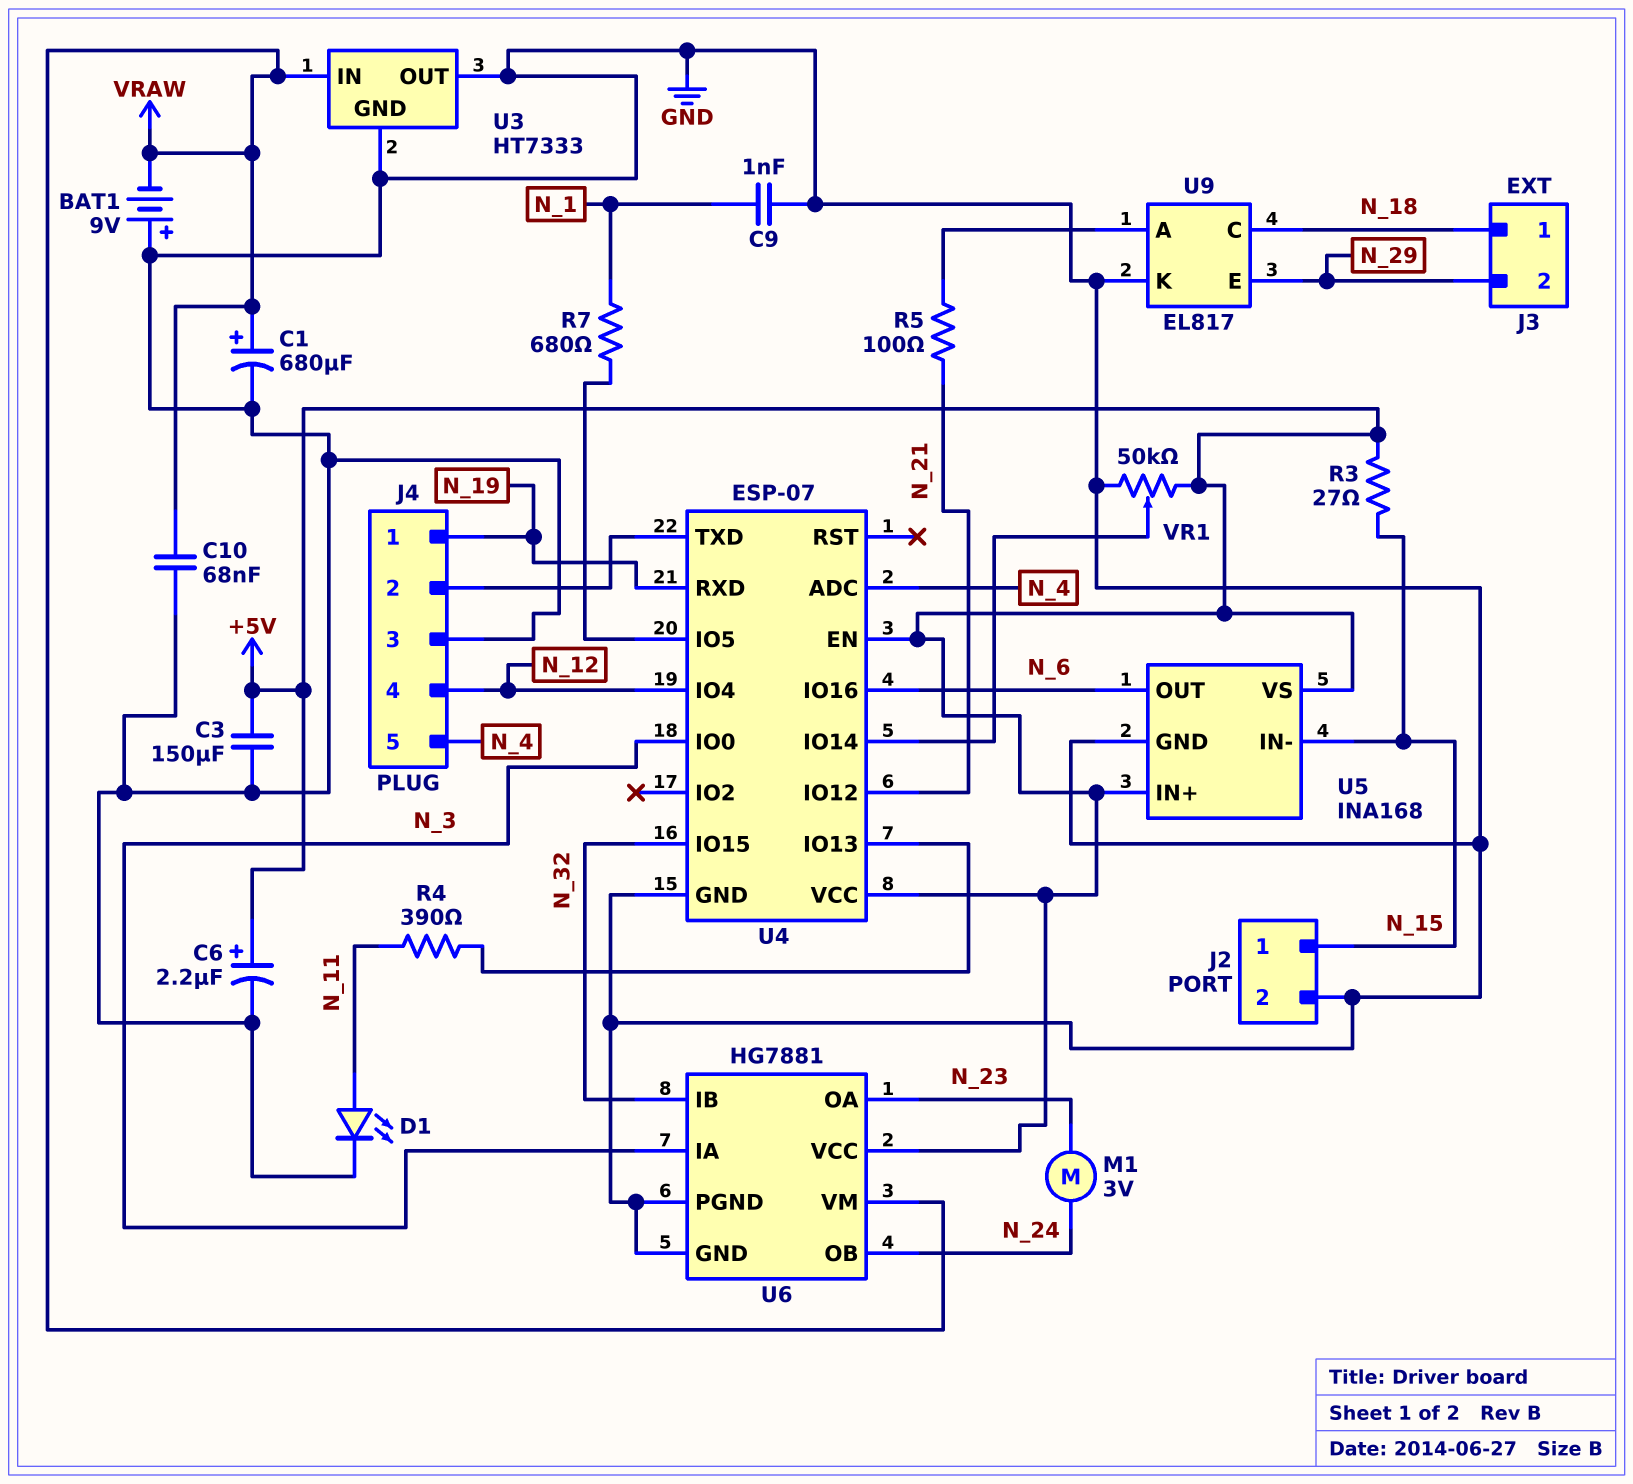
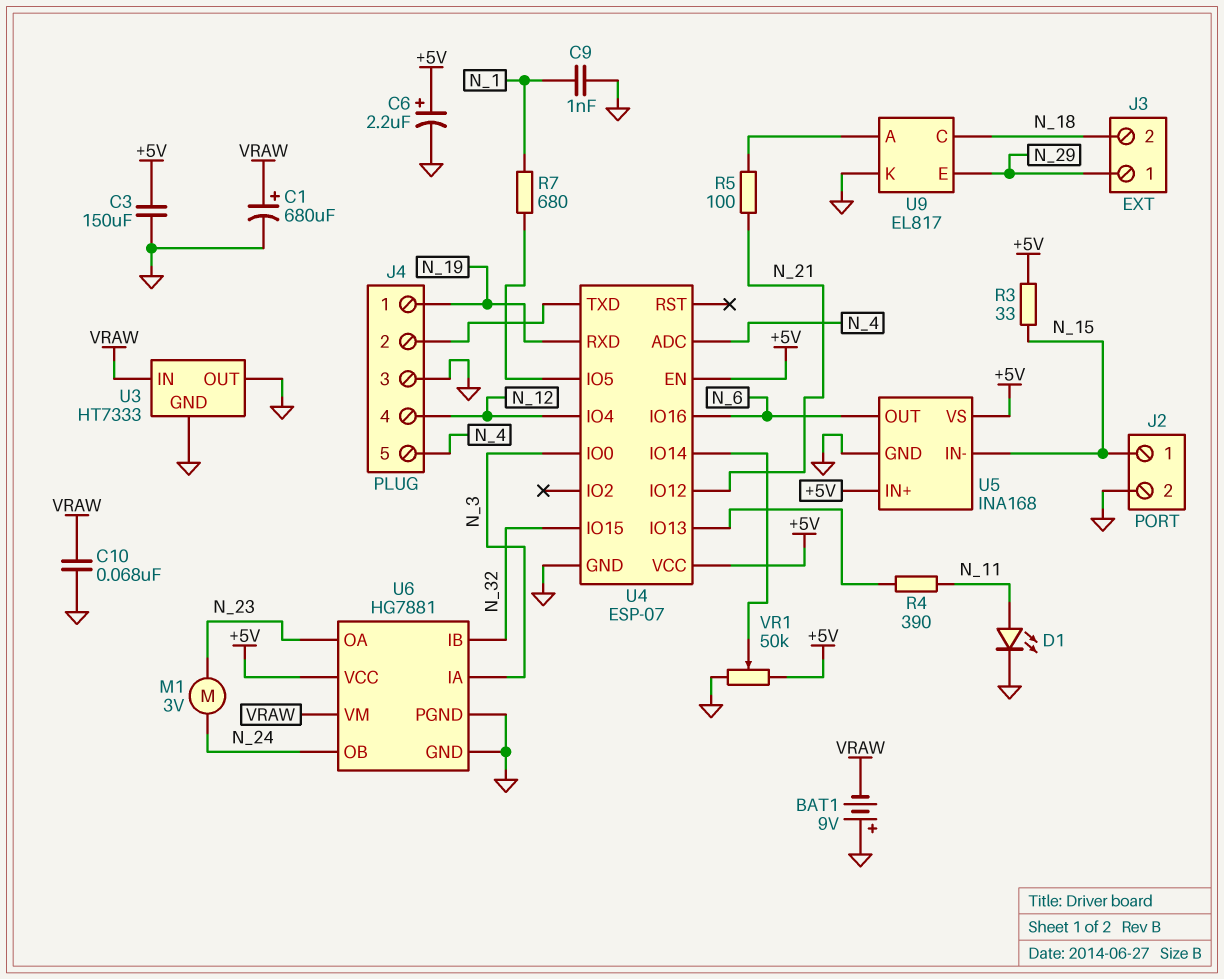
J3 pin 1: N_18 -> N_29
J3 pin 2: N_29 -> N_18
R3: 27 (+5V, N_15) -> 33 (+5V, N_15)

